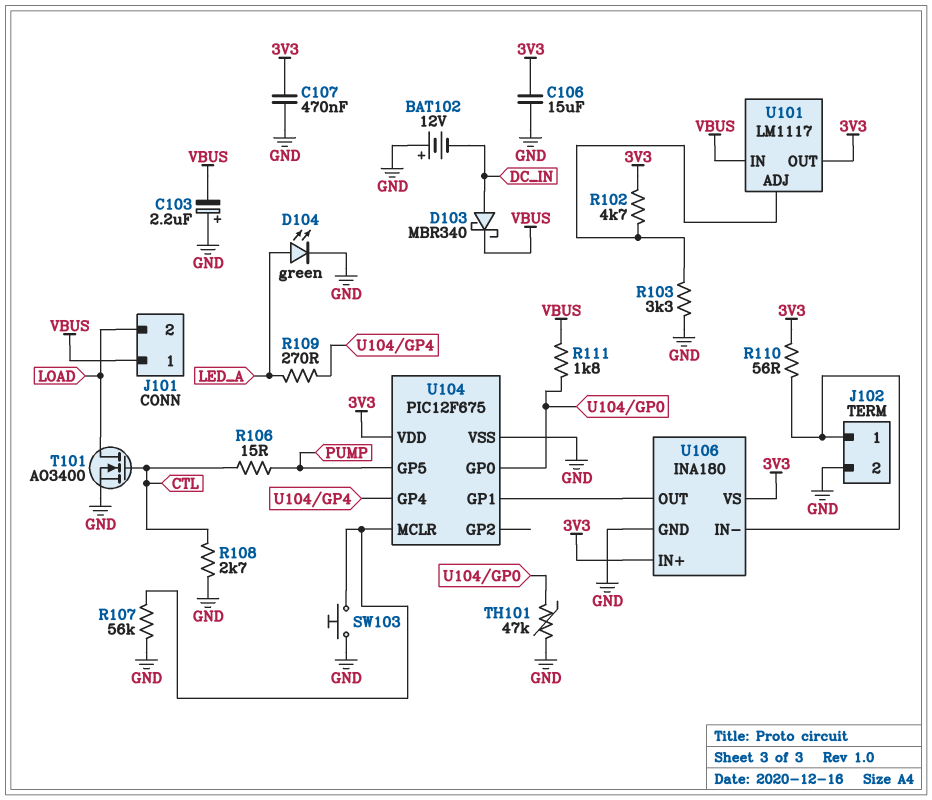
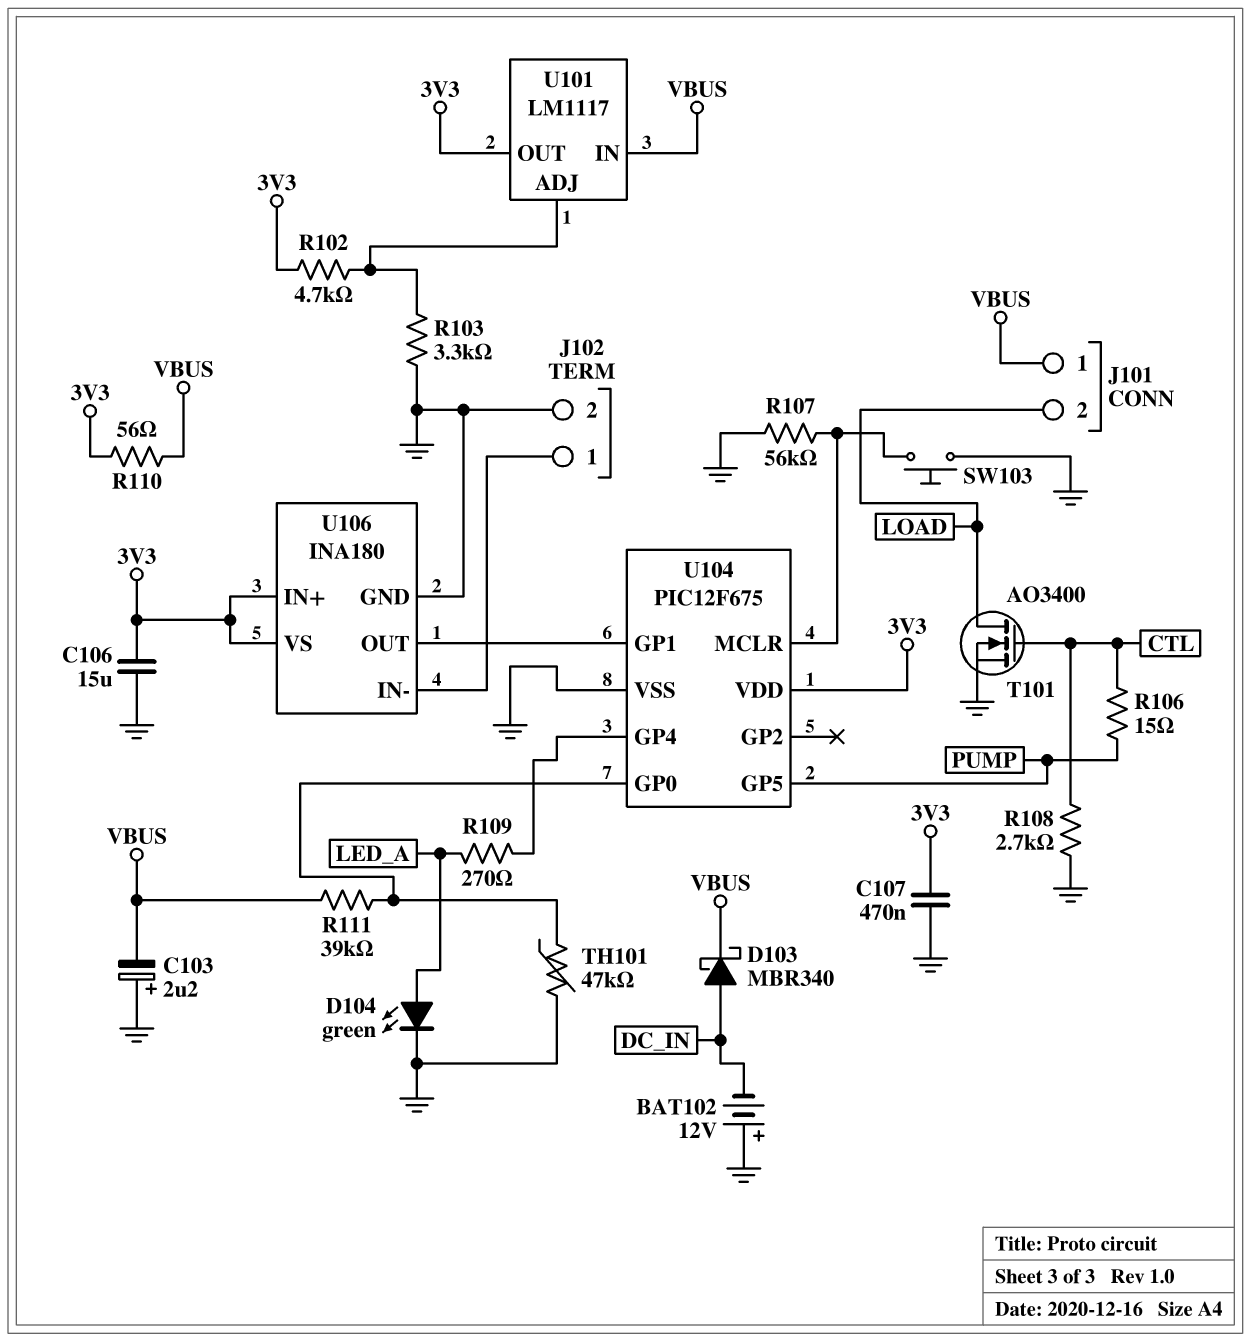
R110: 56 (3V3, J102/1) -> 56 (3V3, VBUS)
R111: 1.8k (U104/GP0, VBUS) -> 39k (U104/GP0, VBUS)

